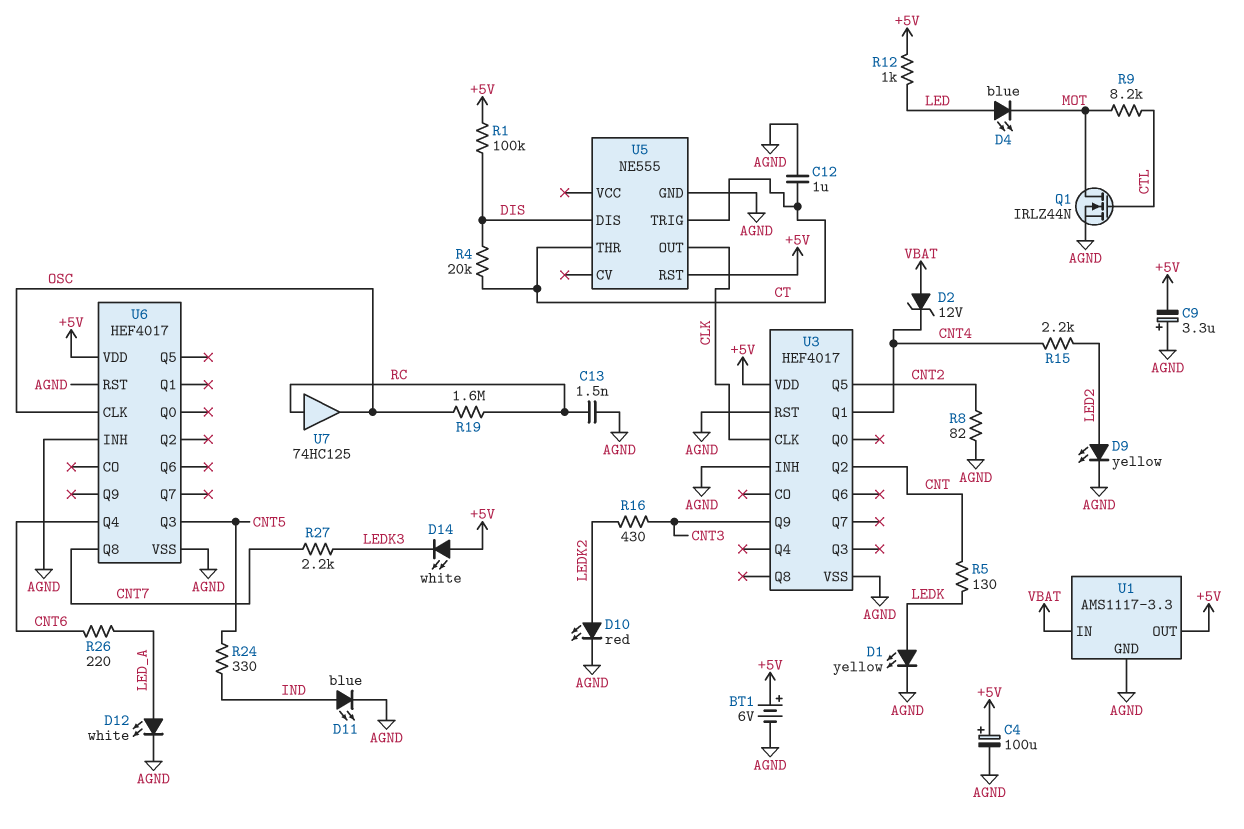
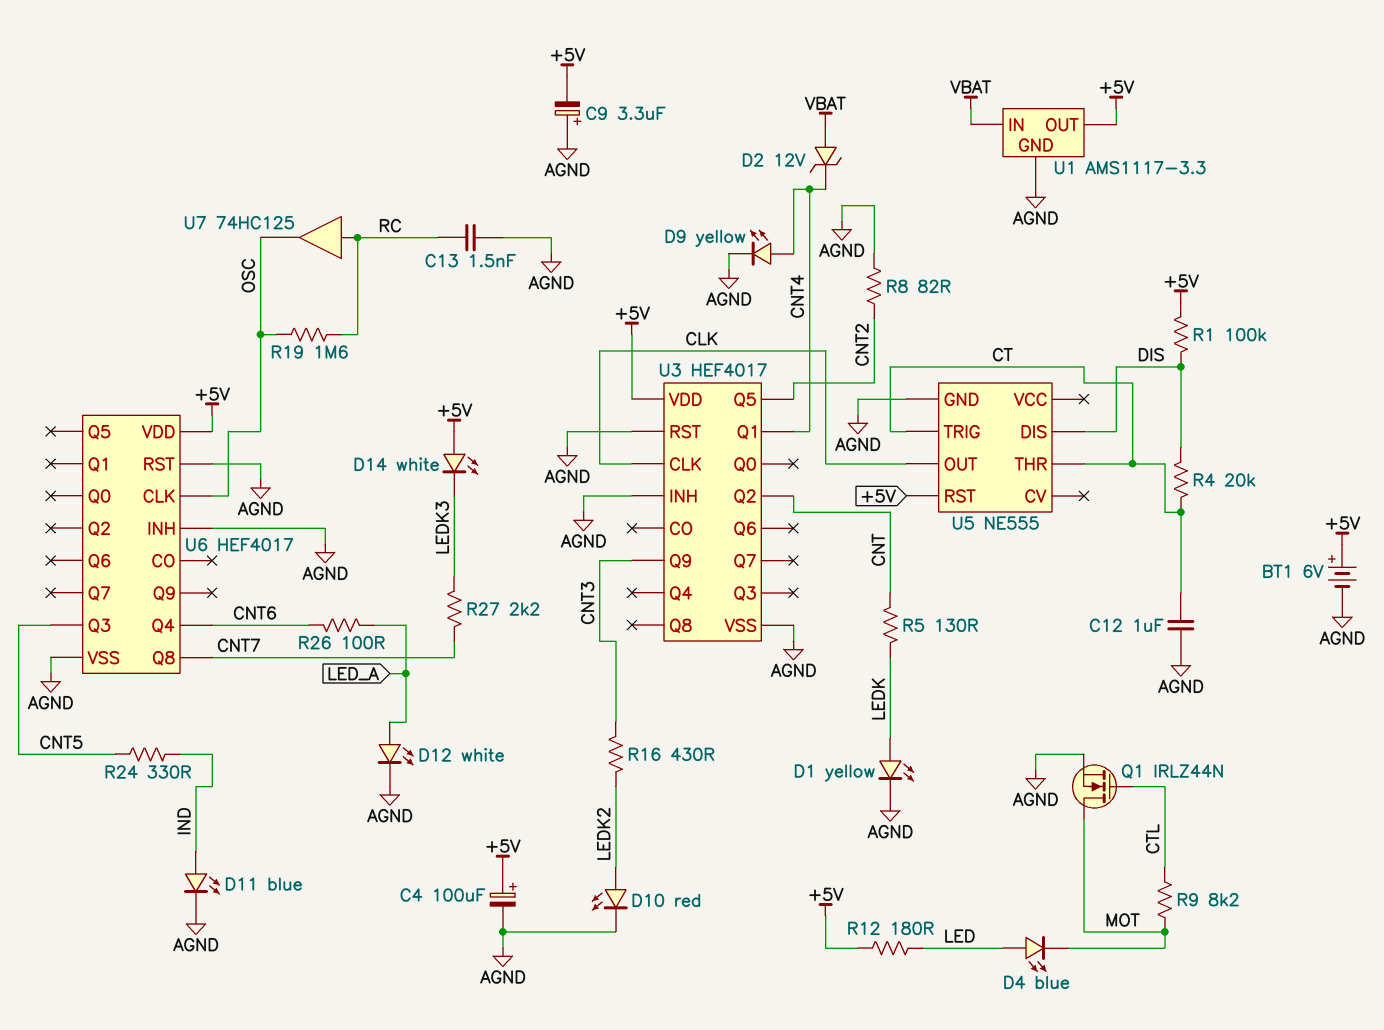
D9: LED yellow (A LED2, K AGND) -> LED yellow (A CNT4, K AGND)
R12: 1k (+5V, LED) -> 180 (+5V, LED)
R15: 2.2k (CNT4, LED2) -> none
R26: 220 (CNT6, LED_A) -> 100 (CNT6, LED_A)

